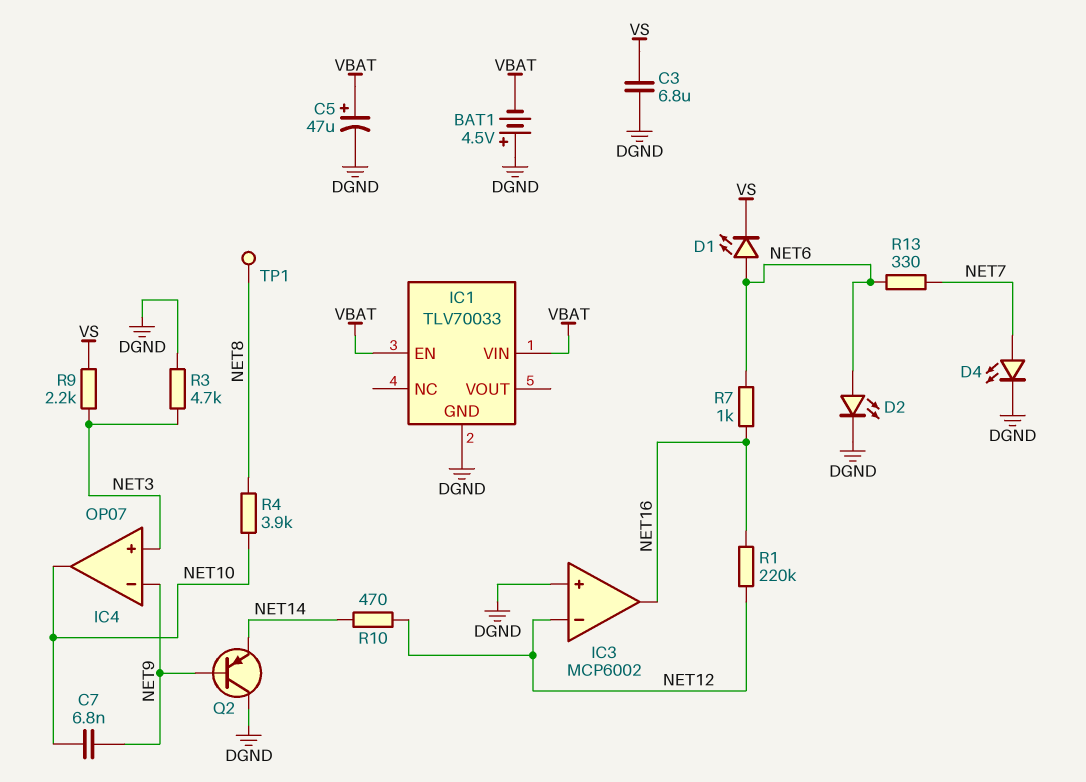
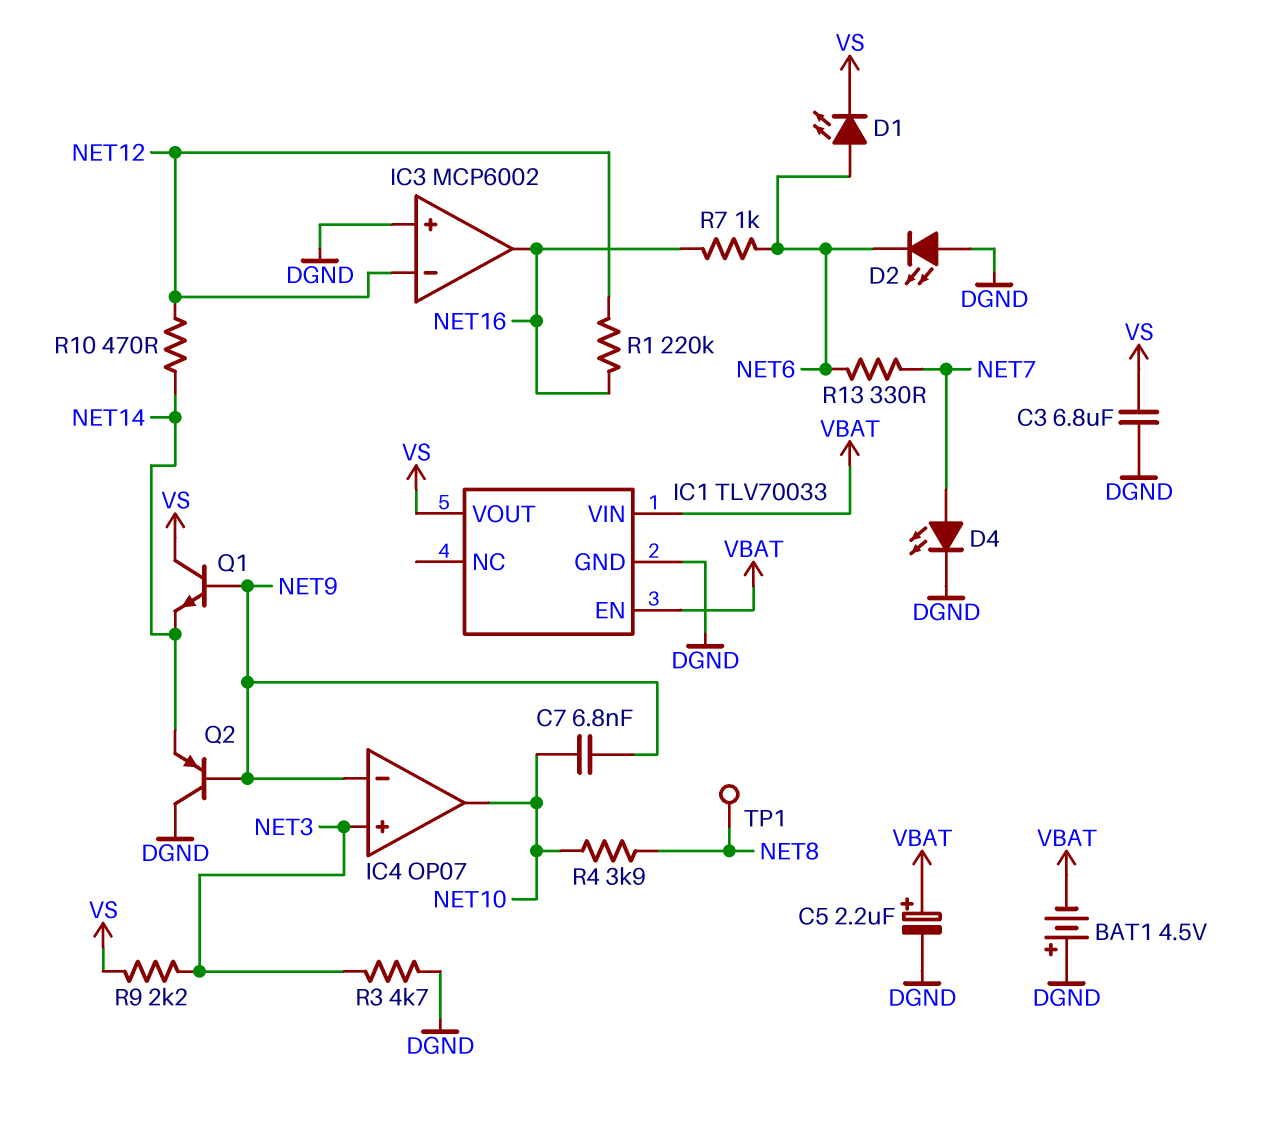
C5: 47uF (plus VBAT, minus DGND) -> 2.2uF (plus VBAT, minus DGND)
D2: LED (A NET6, K DGND) -> LED (A DGND, K NET6)
IC1 pin VOUT: none -> VS
Q1: none -> NPN (B NET9, C VS, E NET14)

